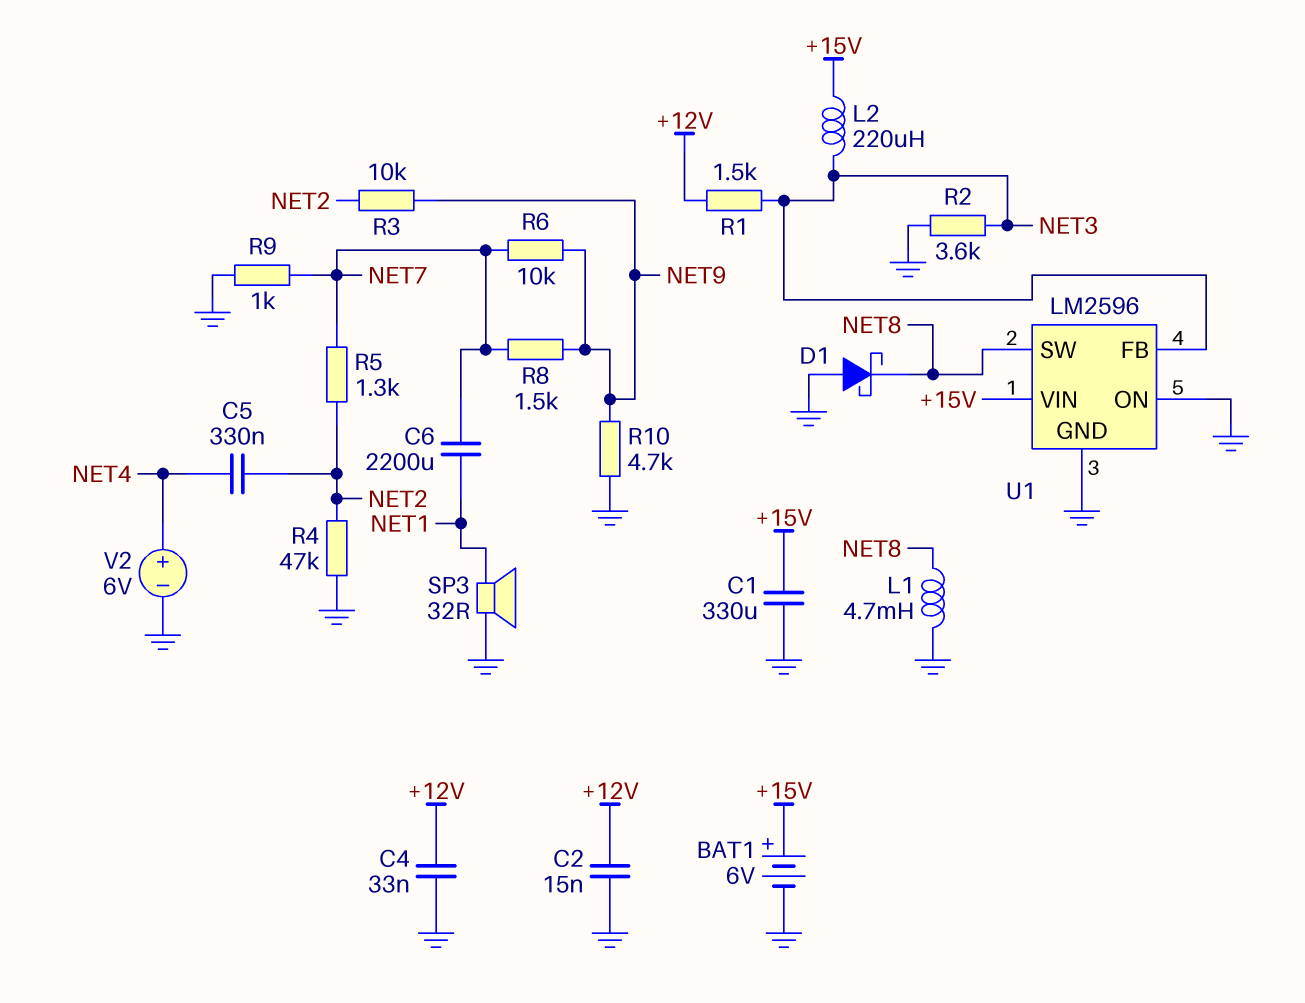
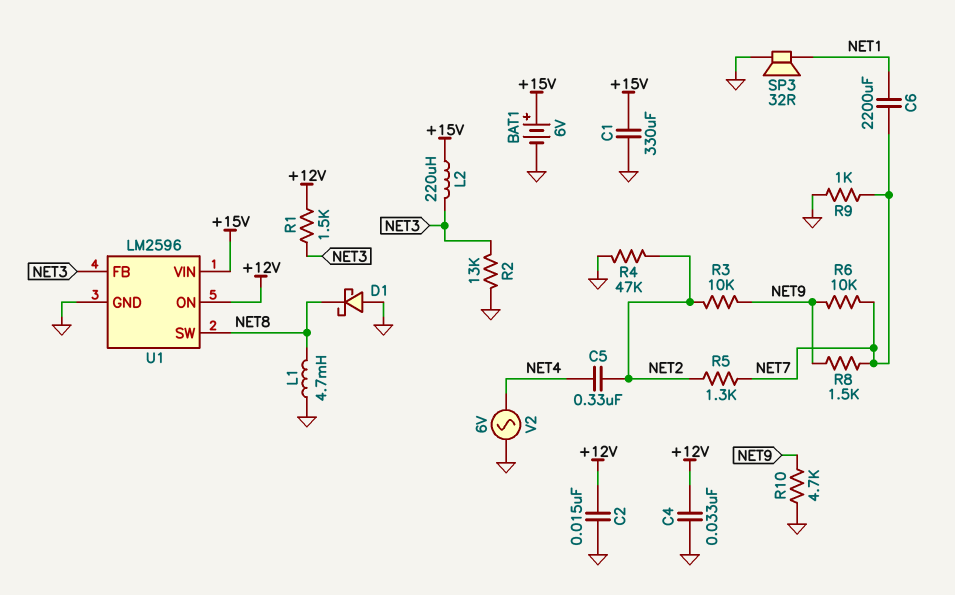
R2: 3.6k (GND, NET3) -> 13k (GND, NET3)
U1 pin ON: GND -> +12V
V2: 6V (plus NET4, minus GND) -> AC 6V (GND, NET4)

